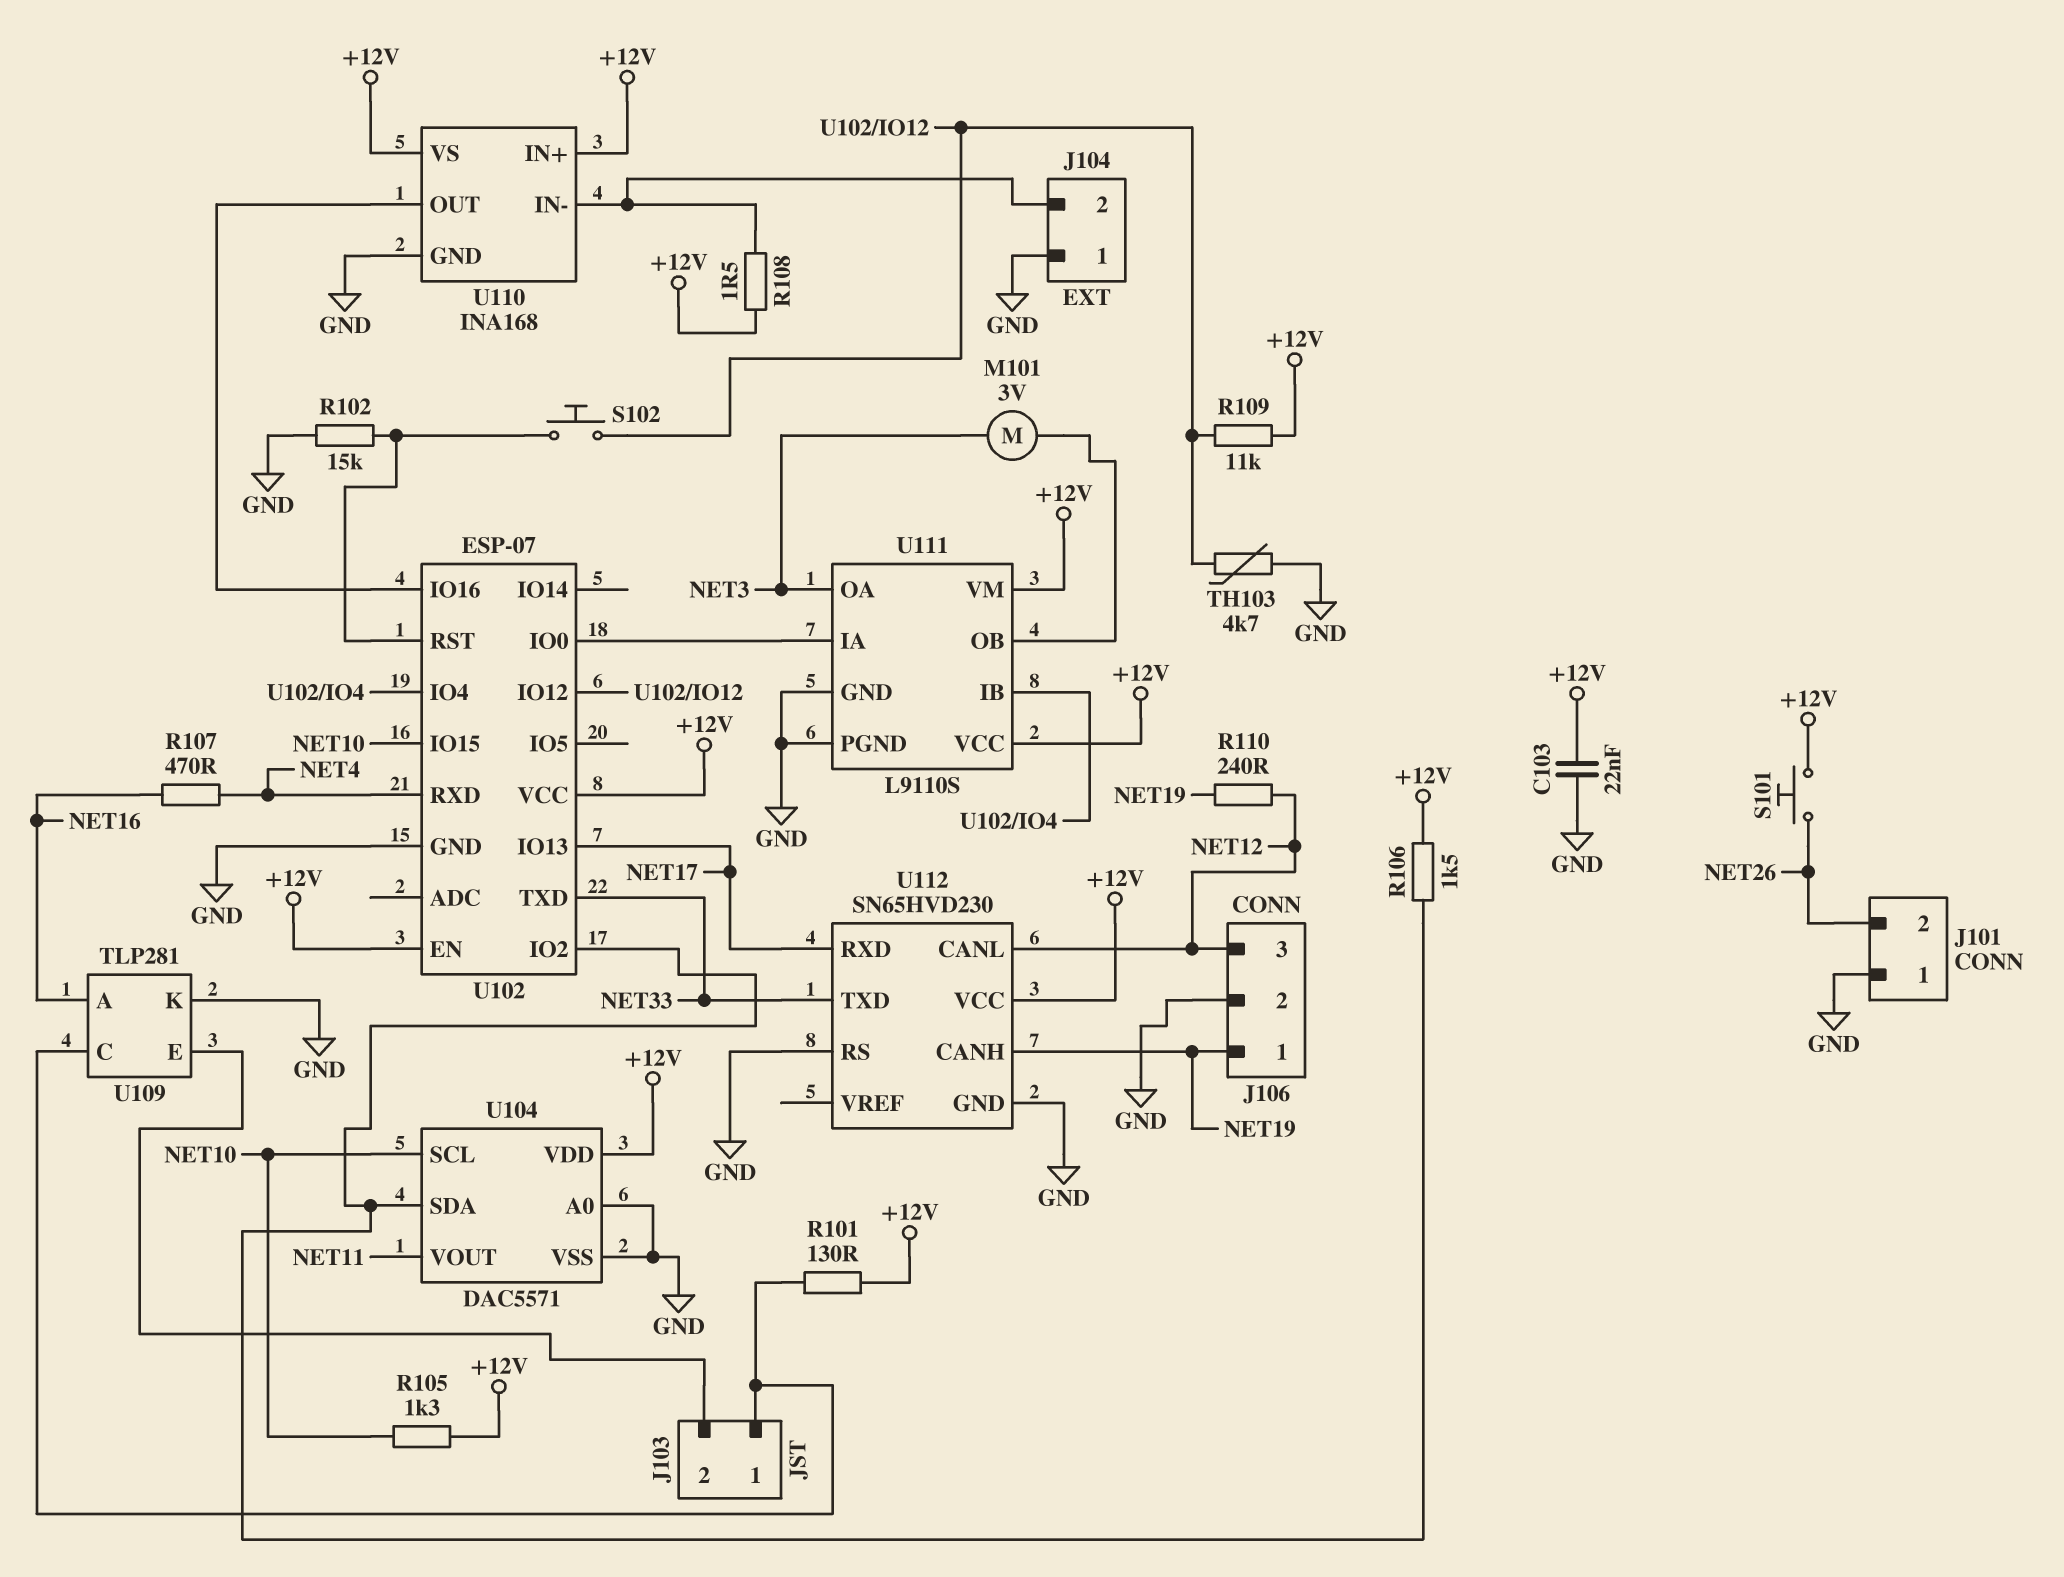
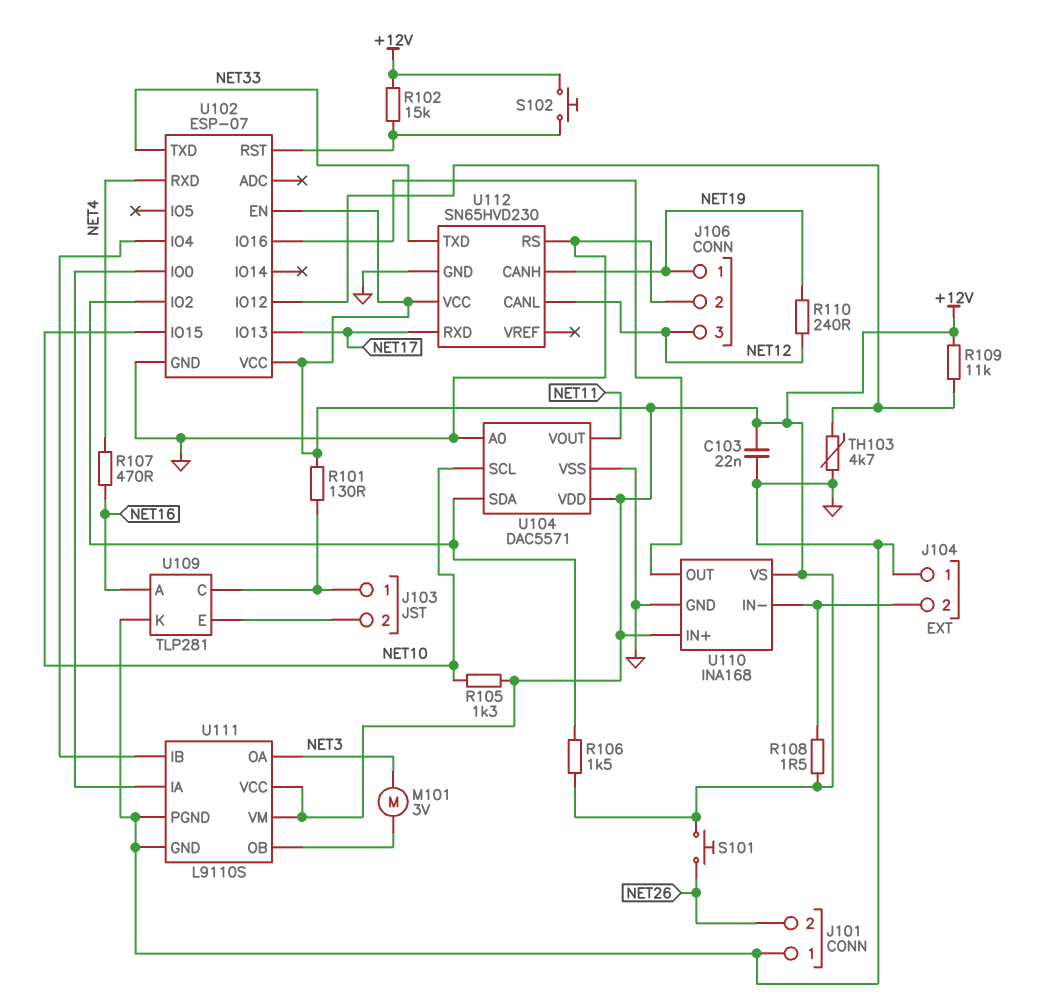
R102: 15k (GND, U102/RST) -> 15k (+12V, U102/RST)
S102: button (U102/IO12, U102/RST) -> button (+12V, U102/RST)

